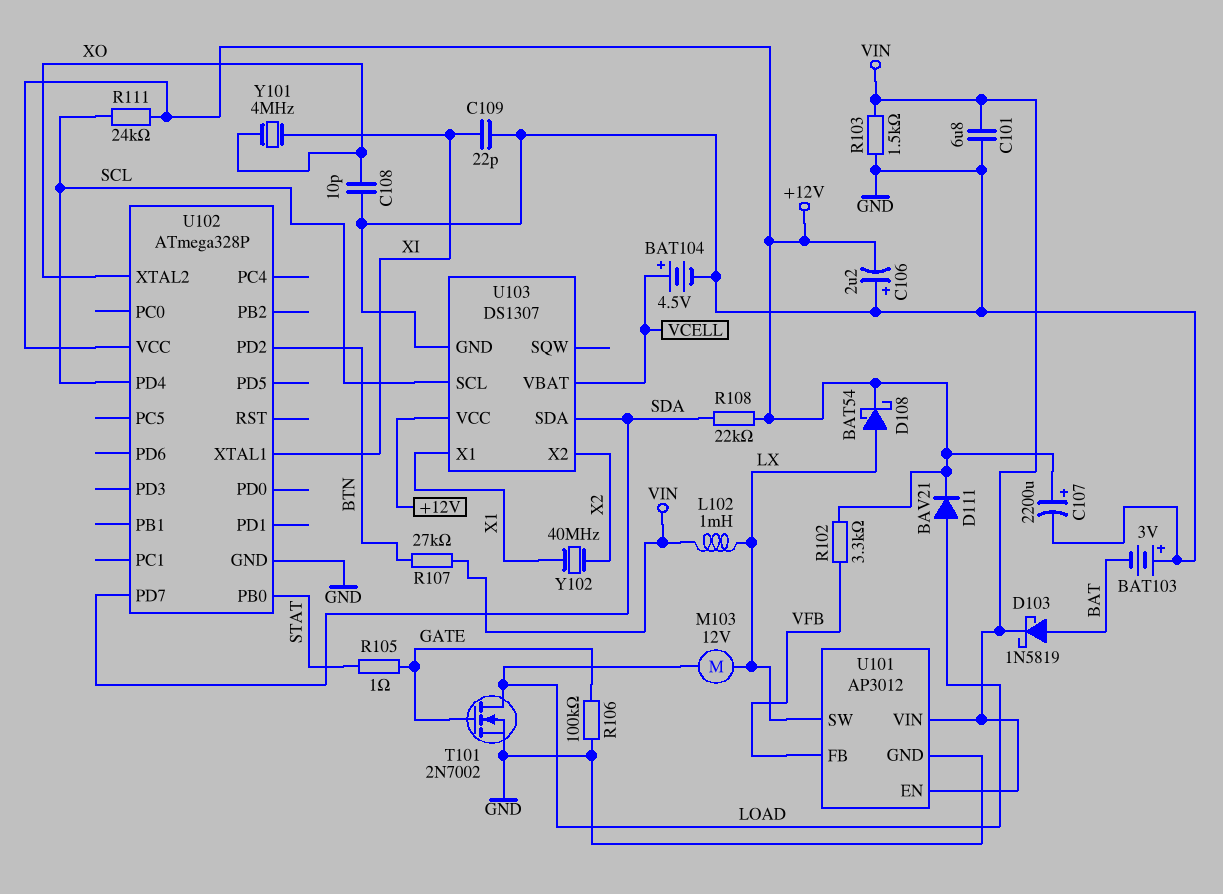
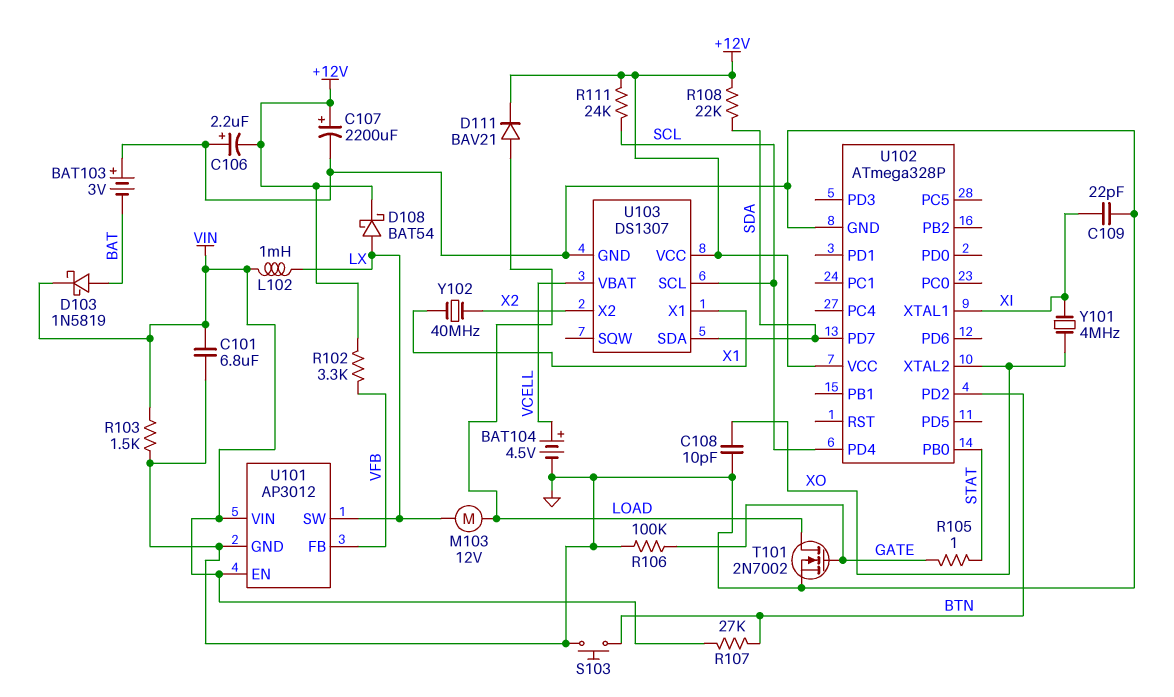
S103: none -> button (BTN, GND)

